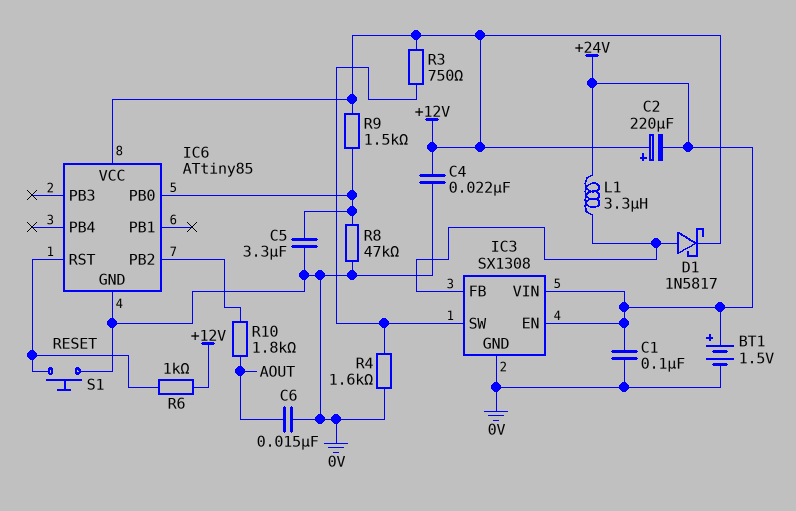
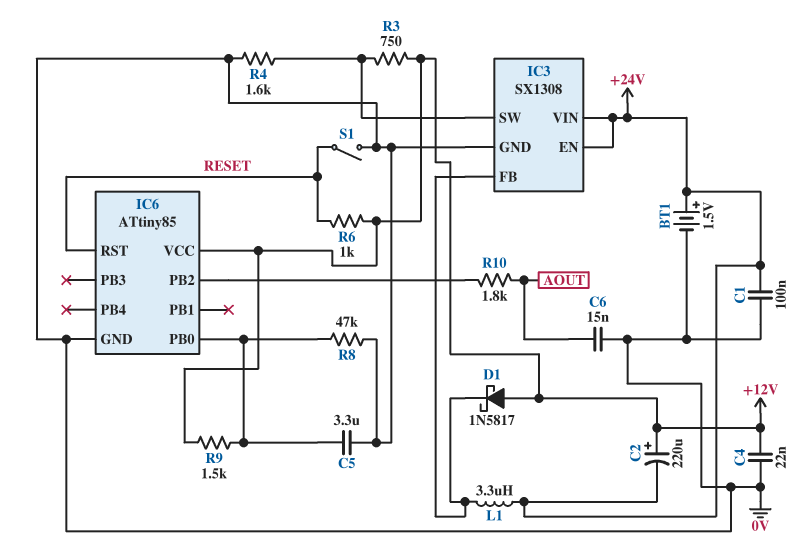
D1: schottky 1N5817 (A IC3/FB, K +12V) -> schottky 1N5817 (A +12V, K IC3/FB)
S1: button (0V, RESET) -> switch (0V, RESET)

